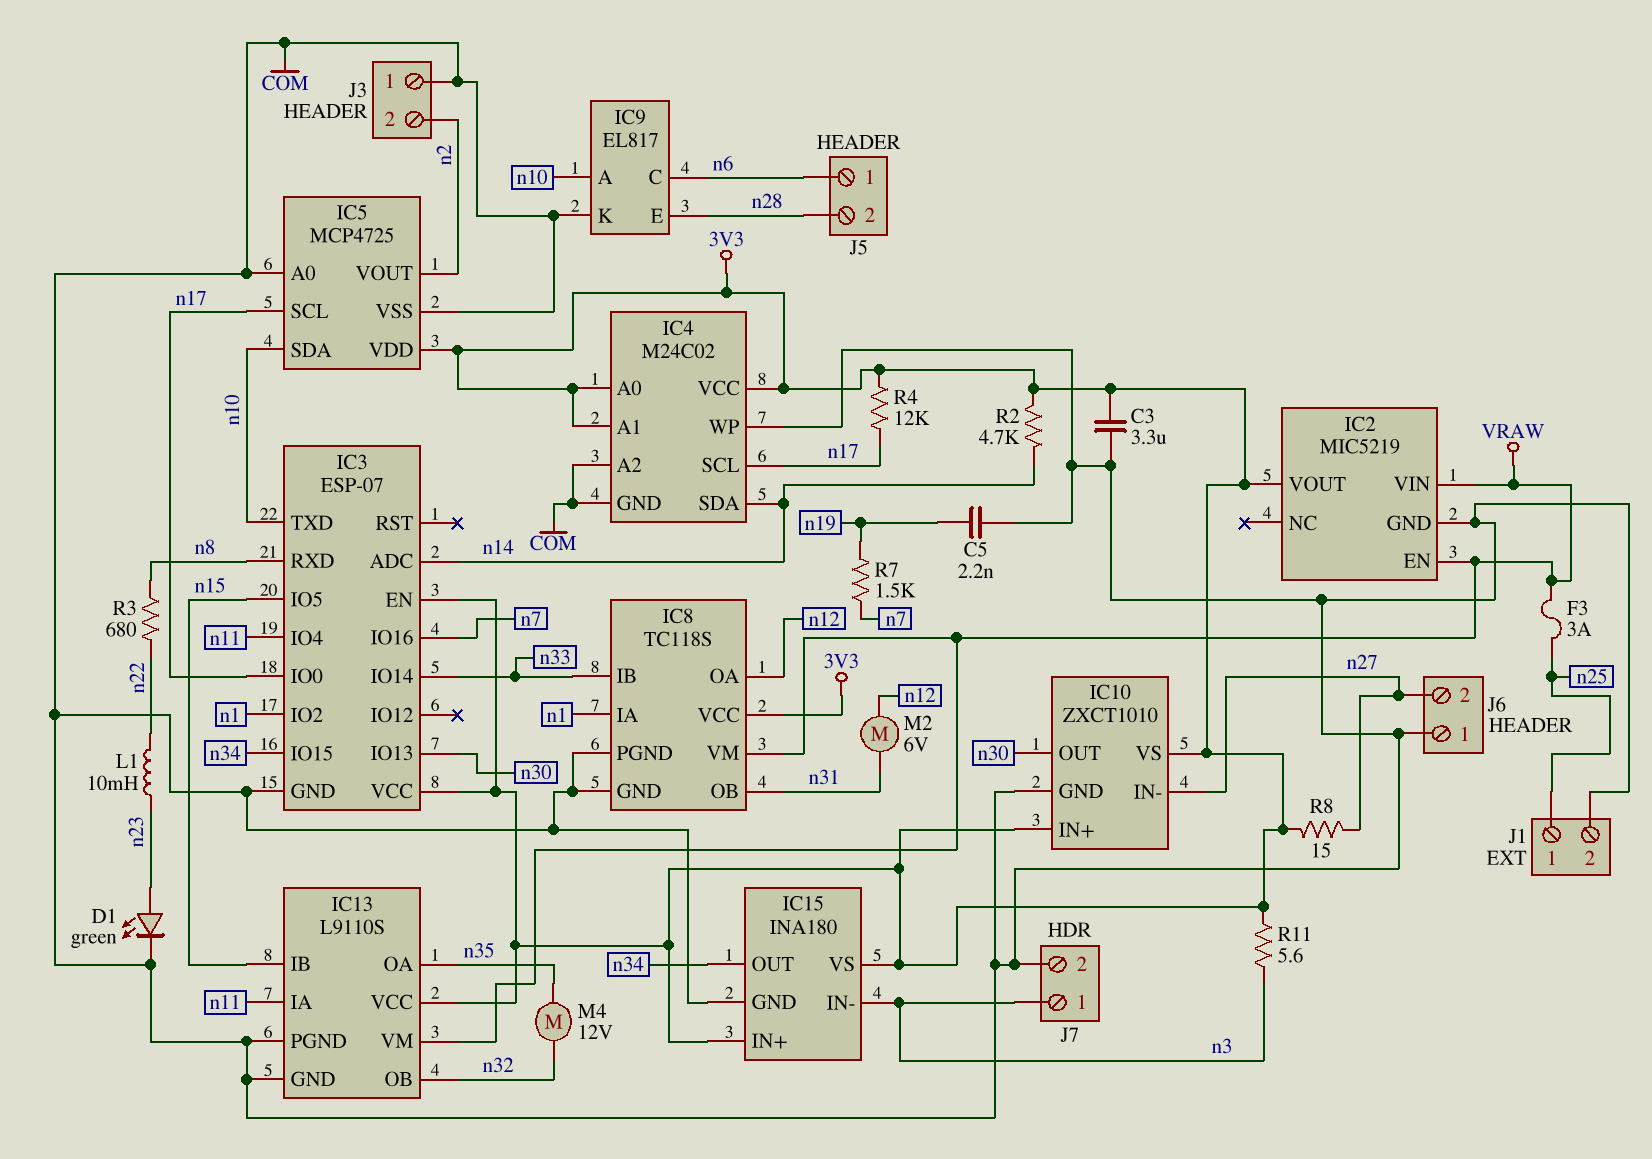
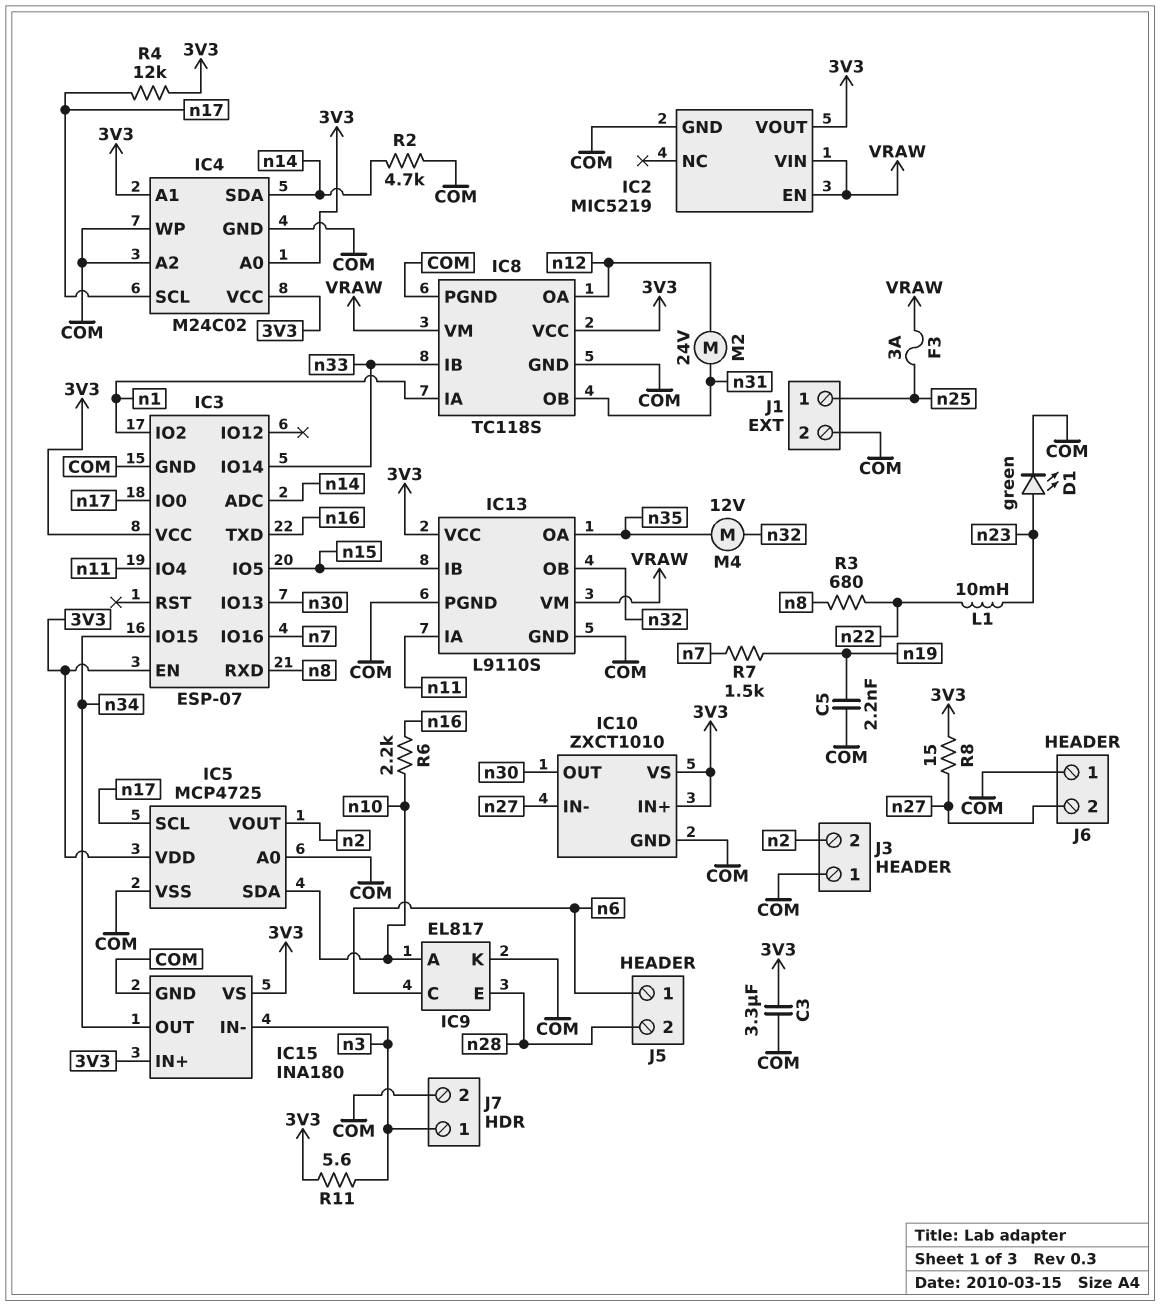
IC3 pin TXD: n10 -> n16
M2: motor 6V (n12, n31) -> motor 24V (n12, n31)
R2: 4.7k (3V3, n14) -> 4.7k (COM, n14)
R6: none -> 2.2k (n10, n16)

